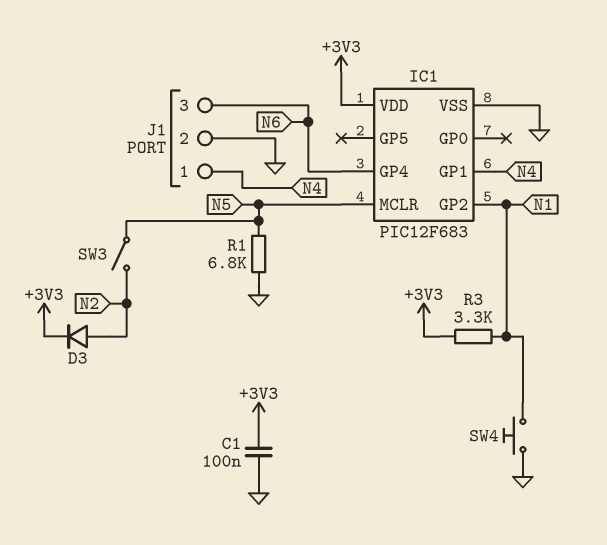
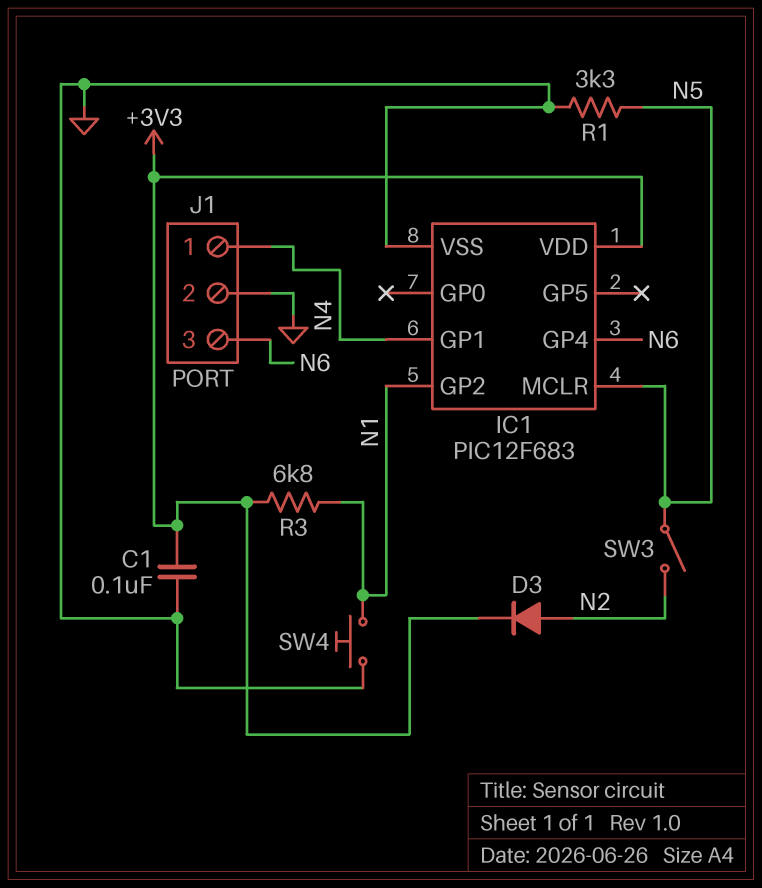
R1: 6.8k (GND, N5) -> 3.3k (GND, N5)
R3: 3.3k (+3V3, N1) -> 6.8k (+3V3, N1)

